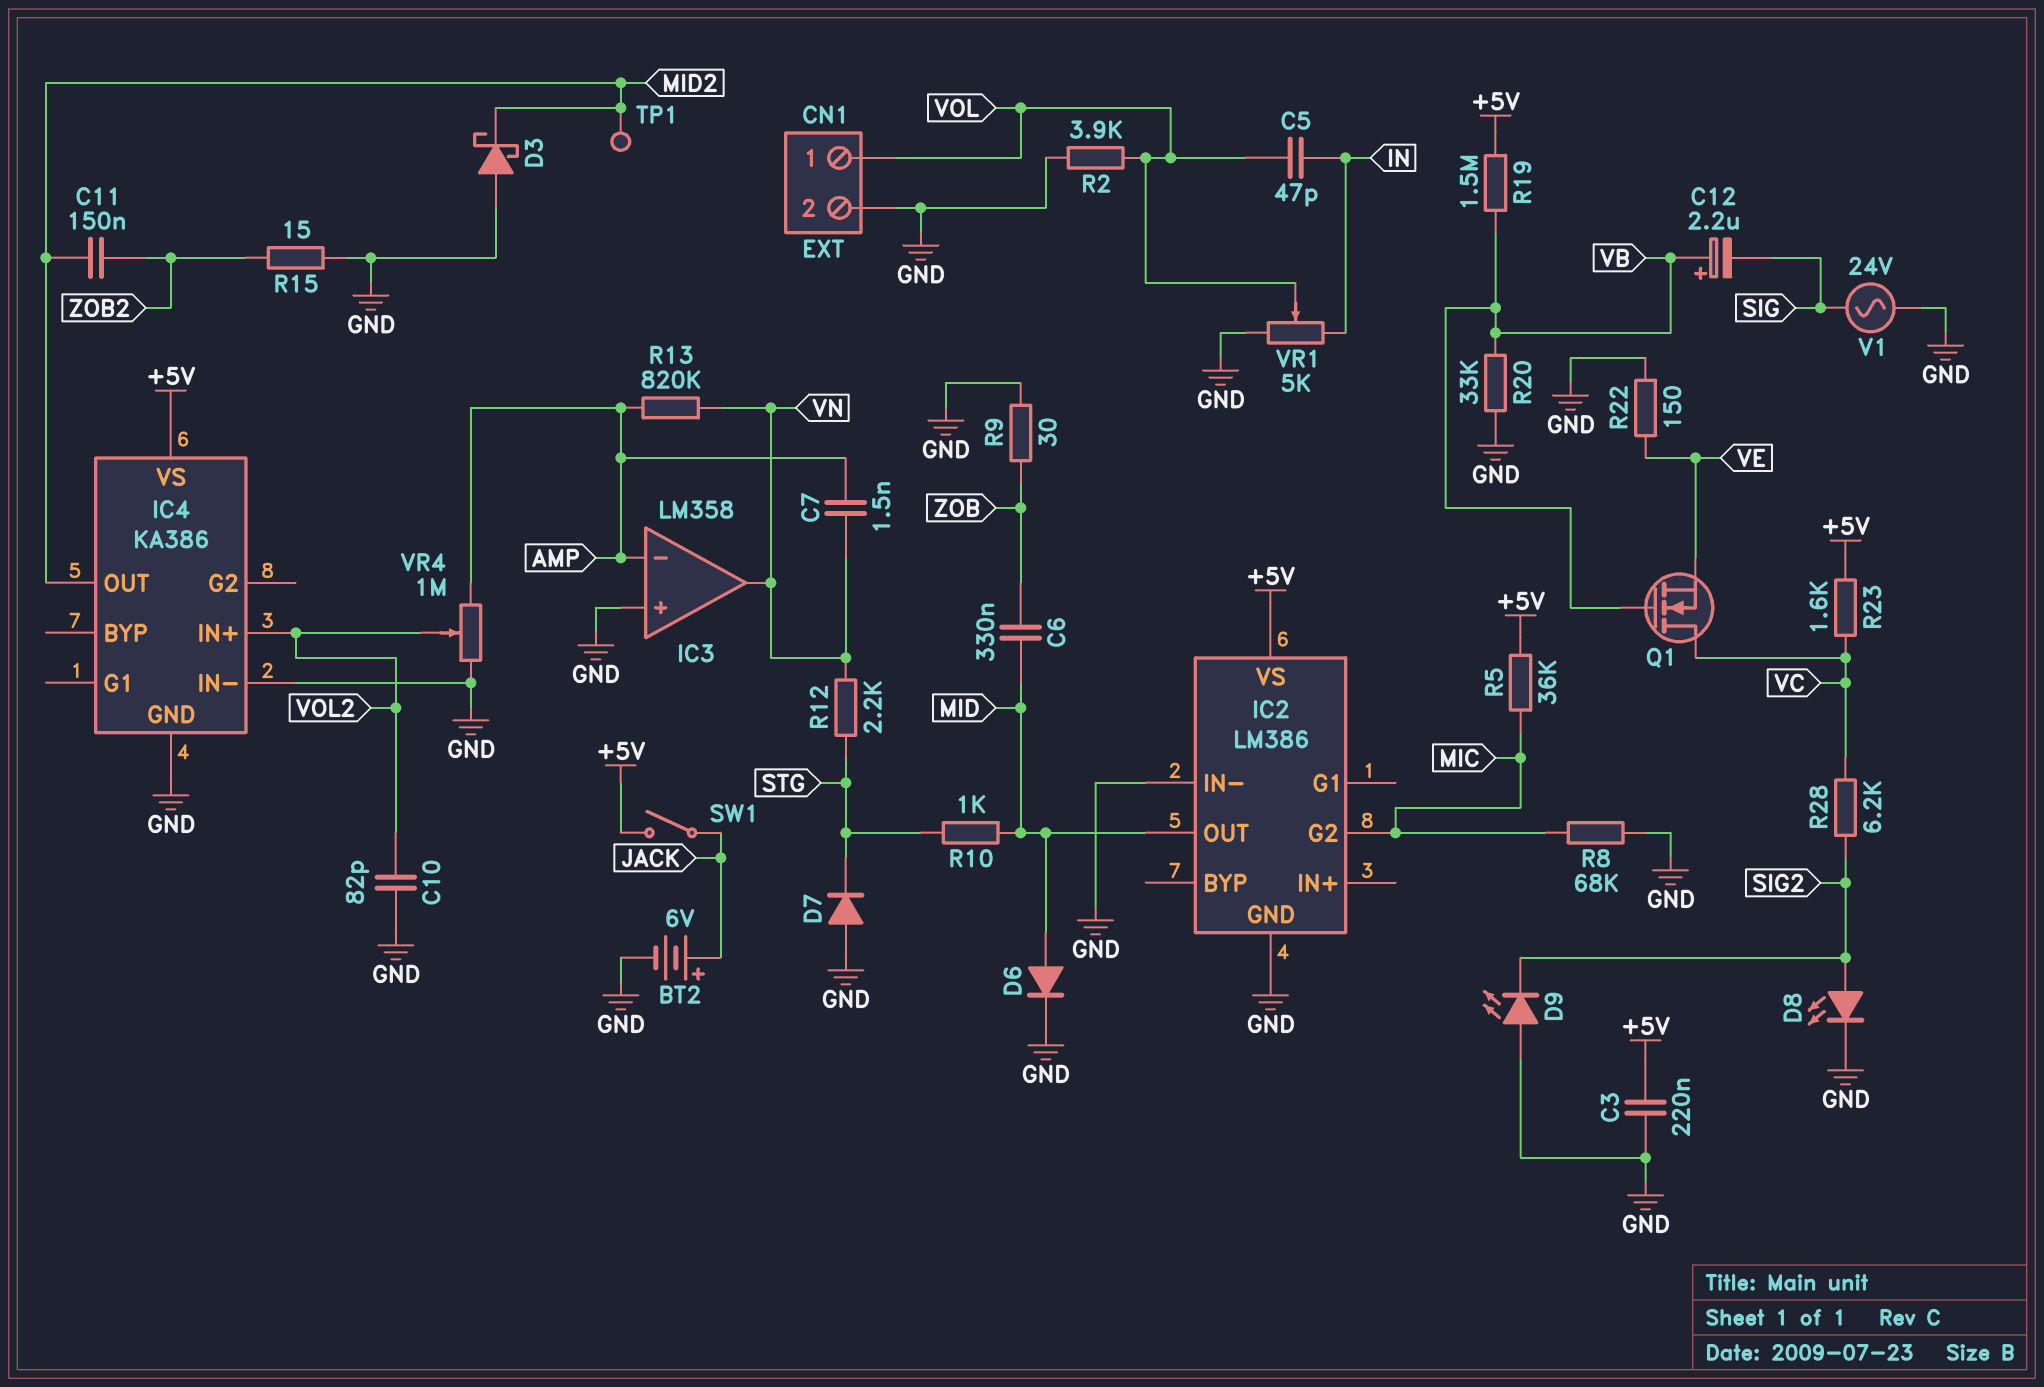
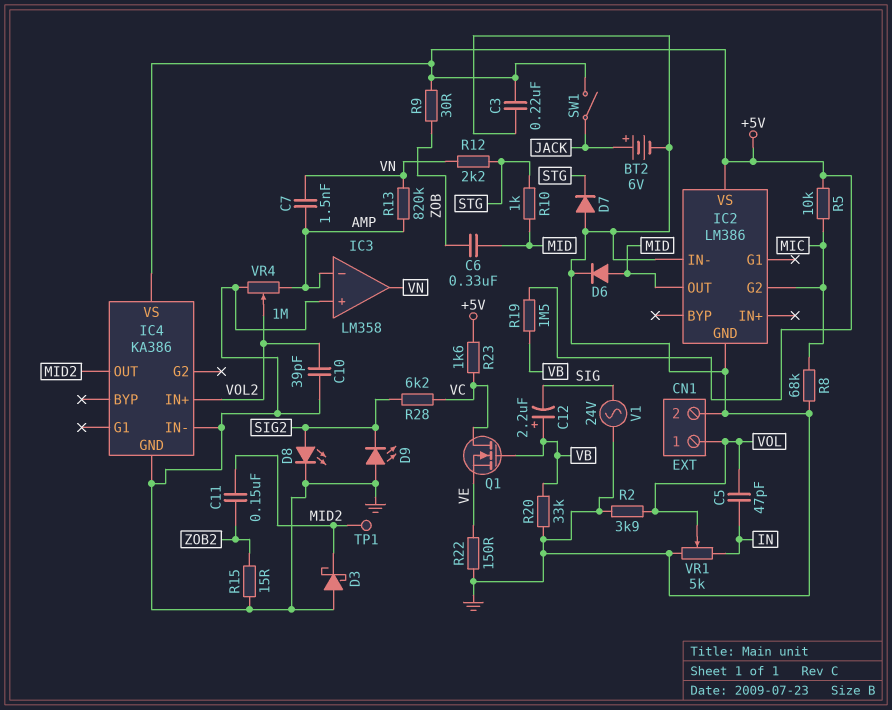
C10: 82pF (GND, VOL2) -> 39pF (GND, VOL2)
R5: 36k (+5V, MIC) -> 10k (+5V, MIC)
R9: 30 (GND, ZOB) -> 30 (+5V, ZOB)

